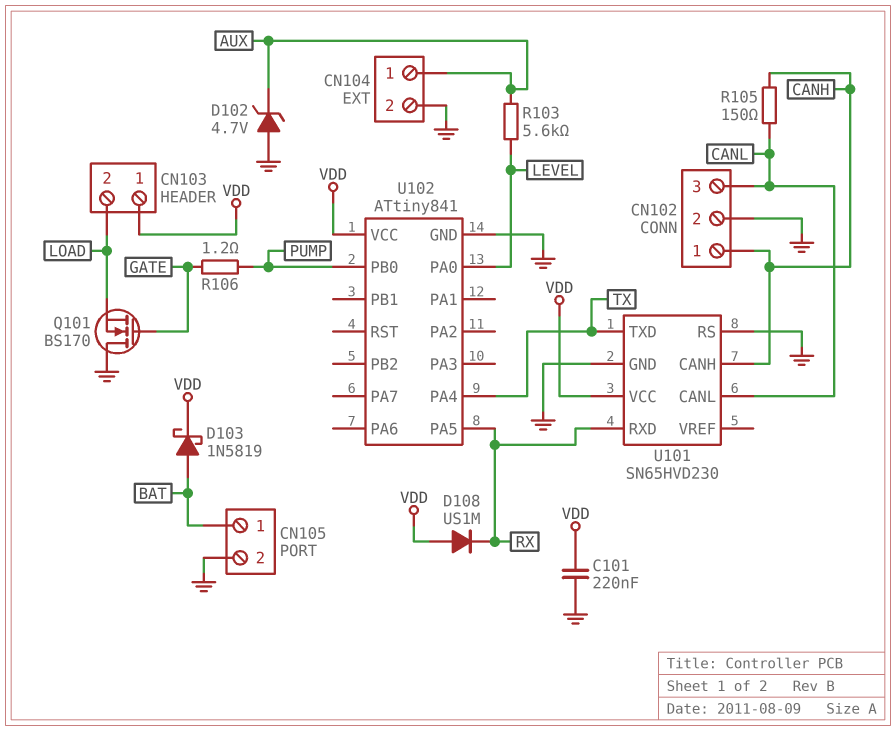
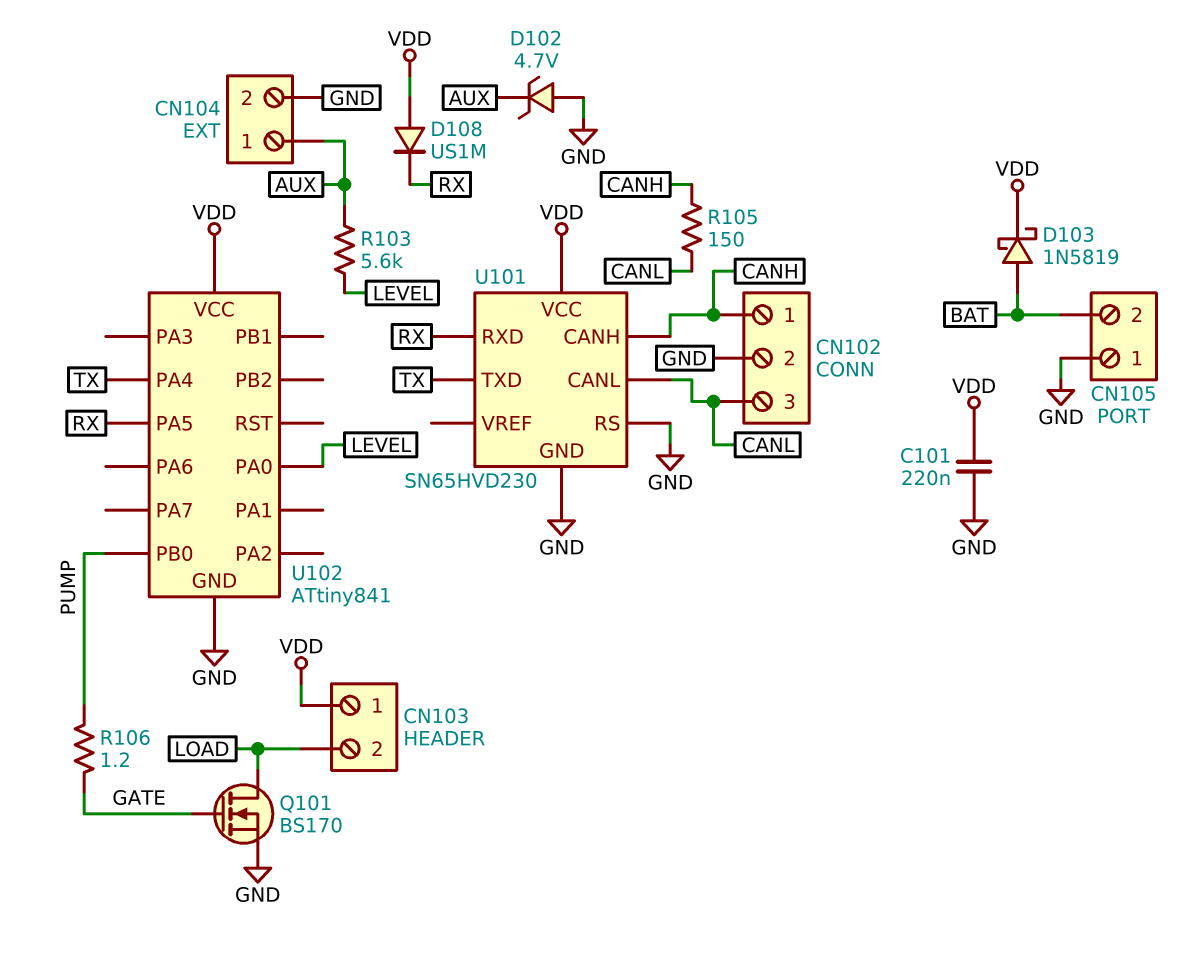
CN105 pin 1: BAT -> GND
CN105 pin 2: GND -> BAT
Q101: NMOS BS170 (G GATE, D GND, S LOAD) -> NMOS BS170 (G GATE, D LOAD, S GND)

